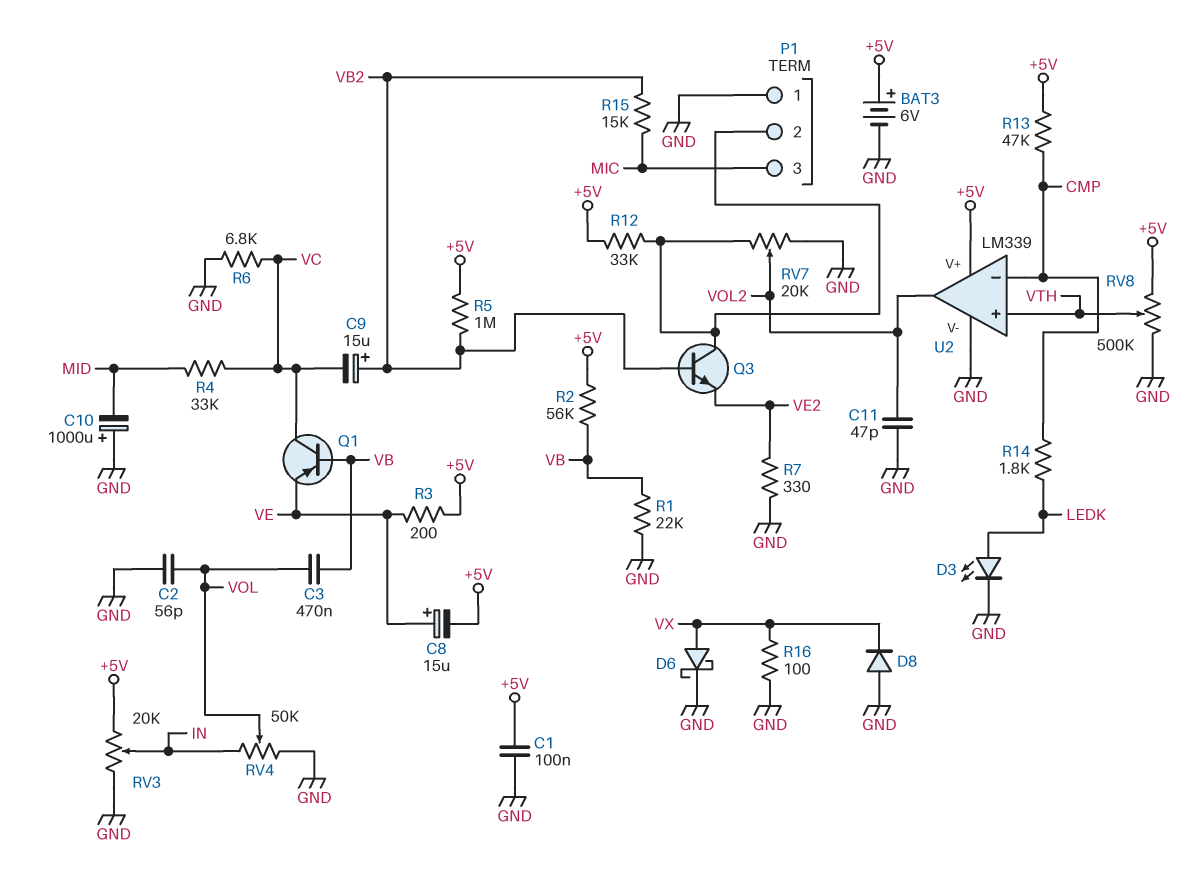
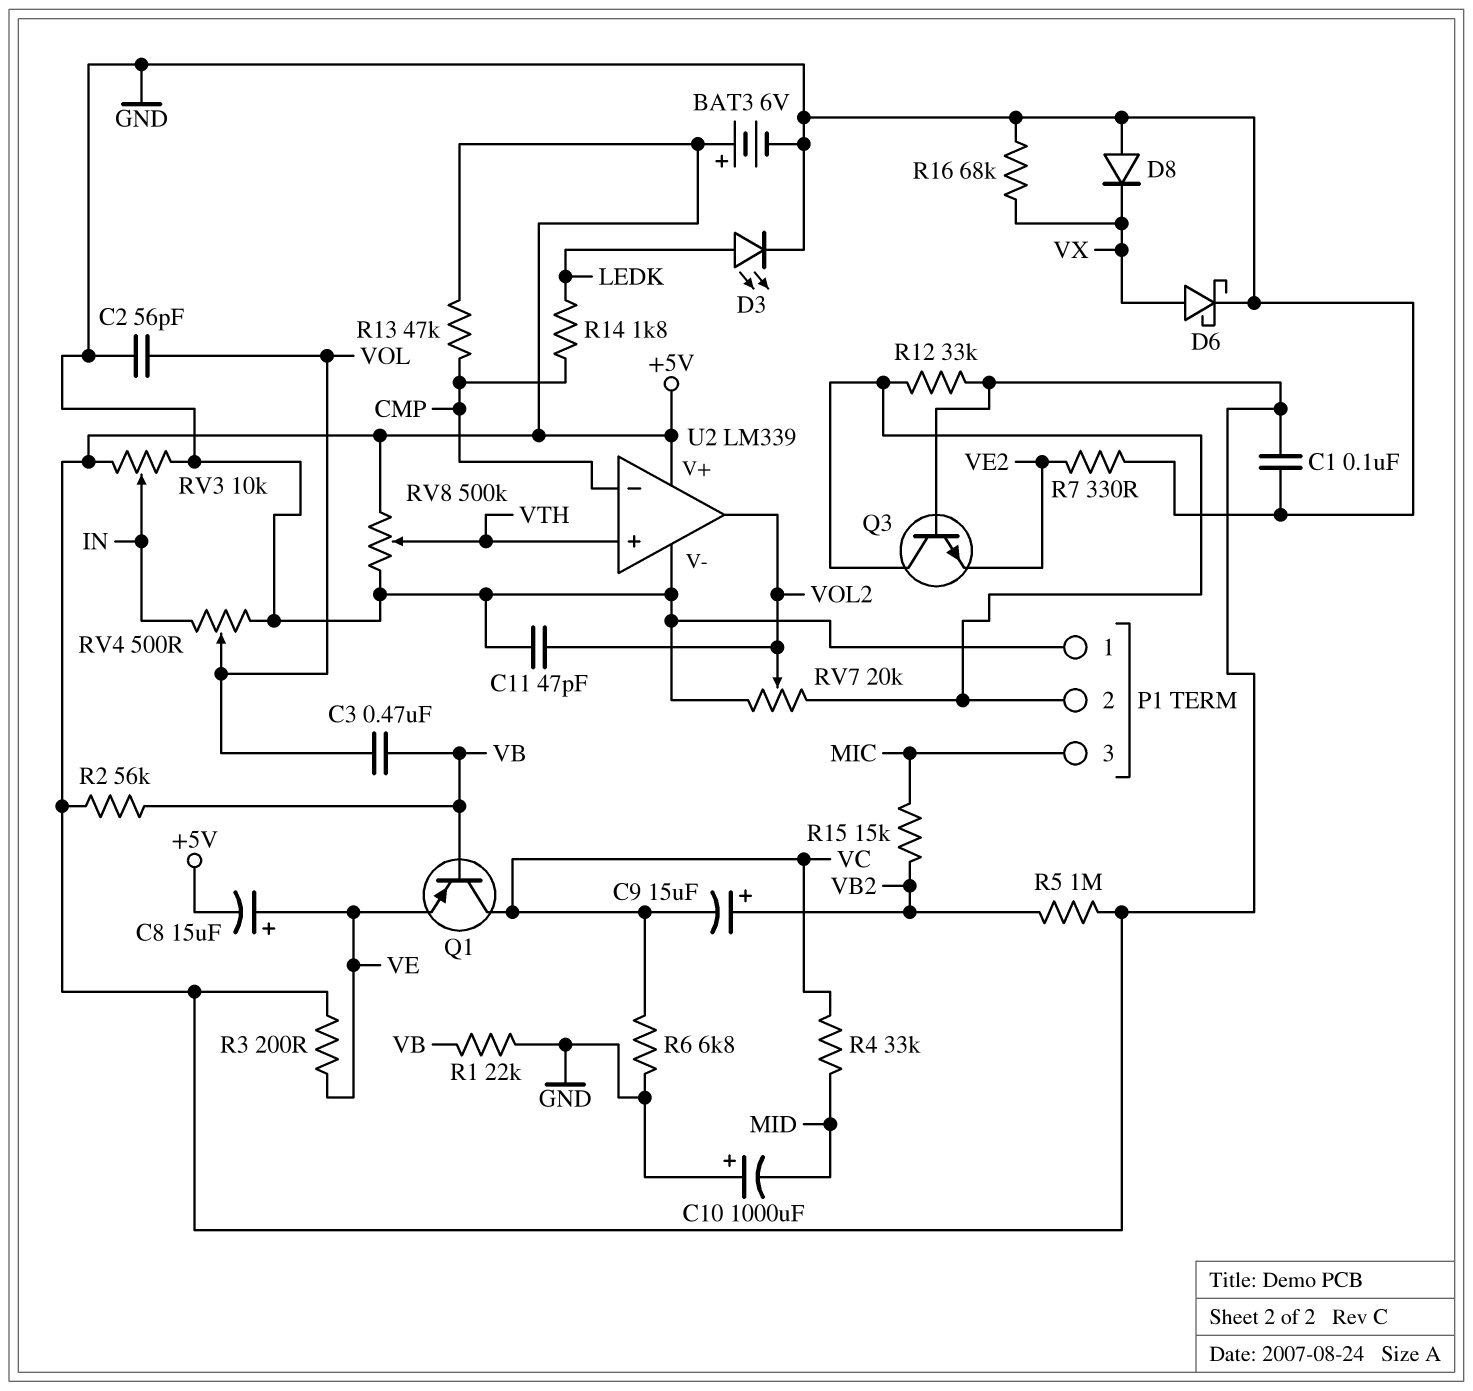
Q3: NPN (B VB2, C P1/2, E VE2) -> NPN (B +5V, C P1/2, E VE2)
R16: 100 (GND, VX) -> 68k (GND, VX)
RV3: 20k (+5V, GND, wiper IN) -> 10k (+5V, GND, wiper IN)
RV4: 50k (GND, IN, wiper VOL) -> 500 (GND, IN, wiper VOL)

